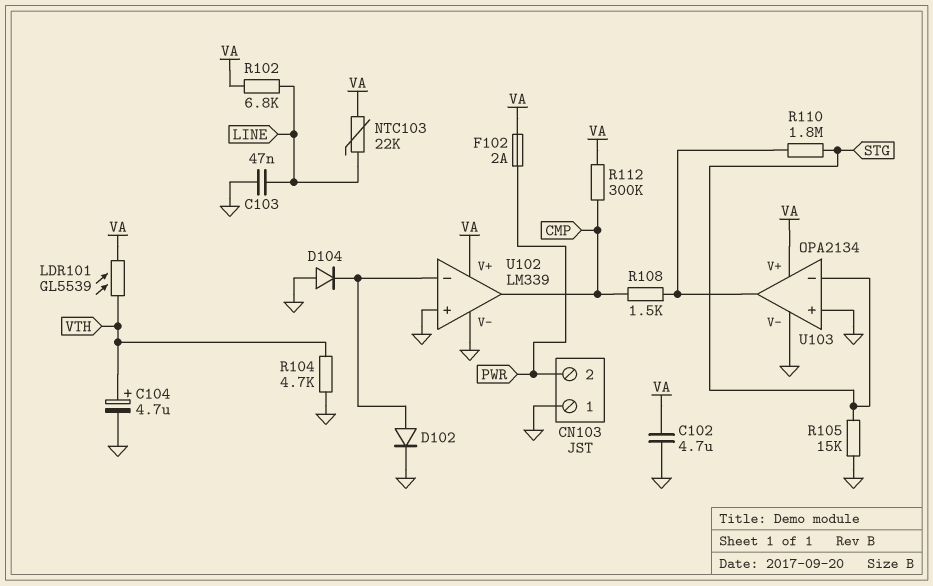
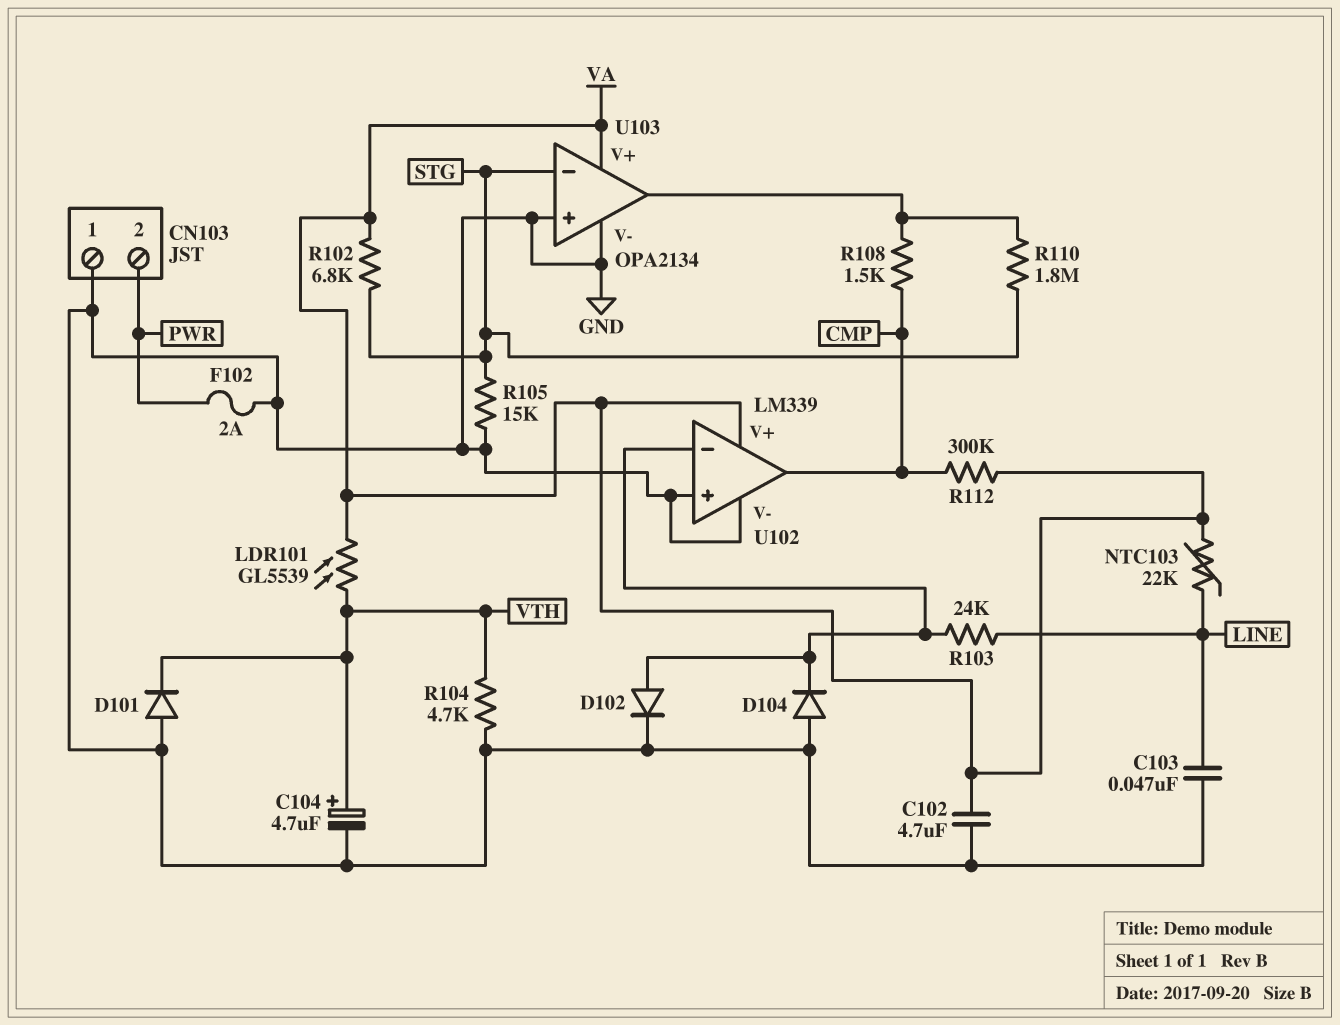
D101: none -> diode (A GND, K VTH)
F102: 2A (PWR, VA) -> 2A (GND, PWR)
R102: 6.8k (LINE, VA) -> 6.8k (STG, VA)
R103: none -> 24k (LINE, U102/in-)

